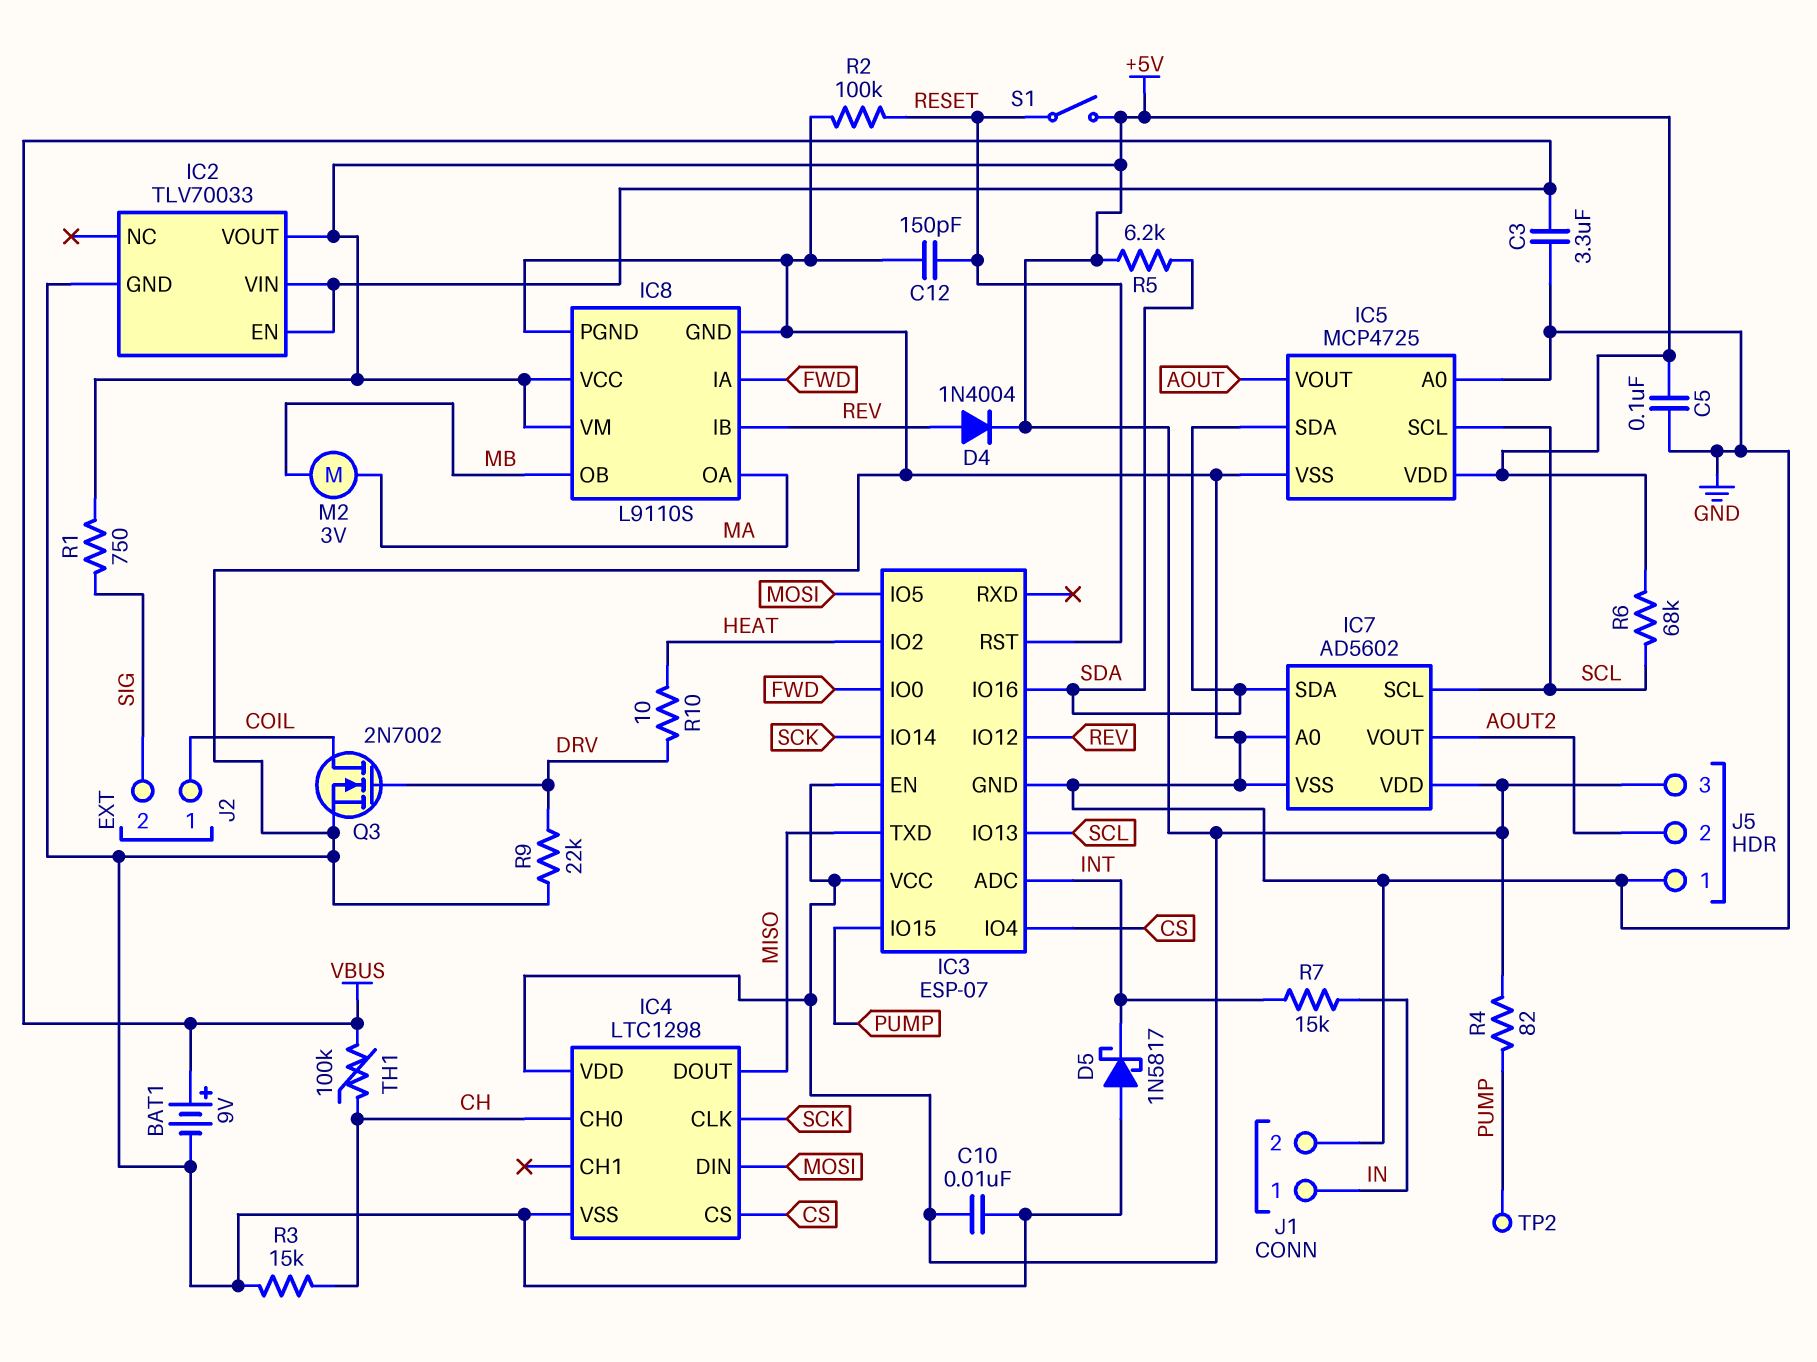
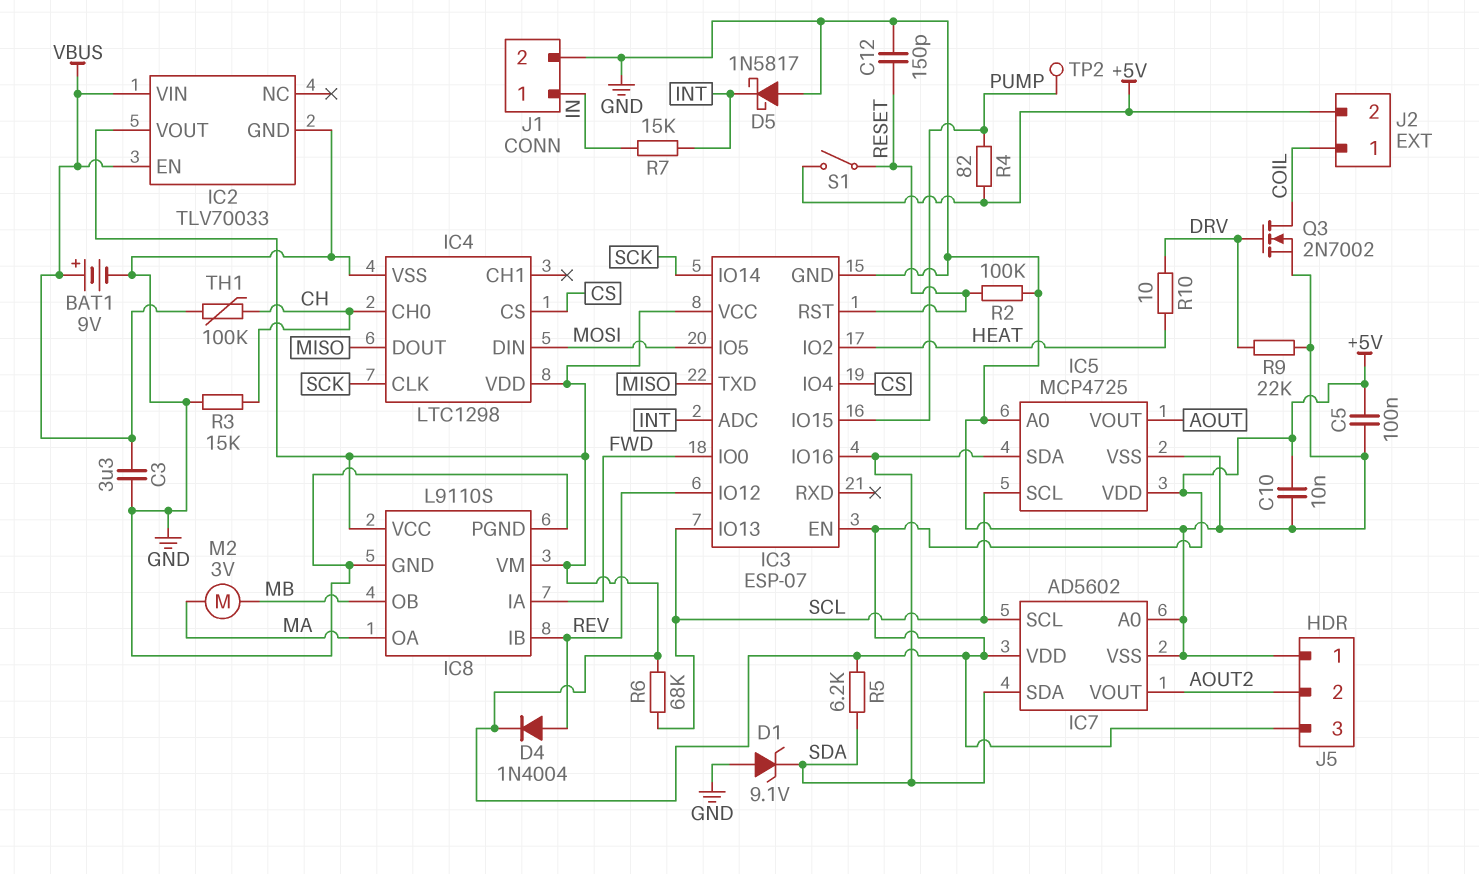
D1: none -> zener 9.1V (A GND, K SDA)
J2 pin 2: SIG -> +5V
R1: 750 (+5V, SIG) -> none

